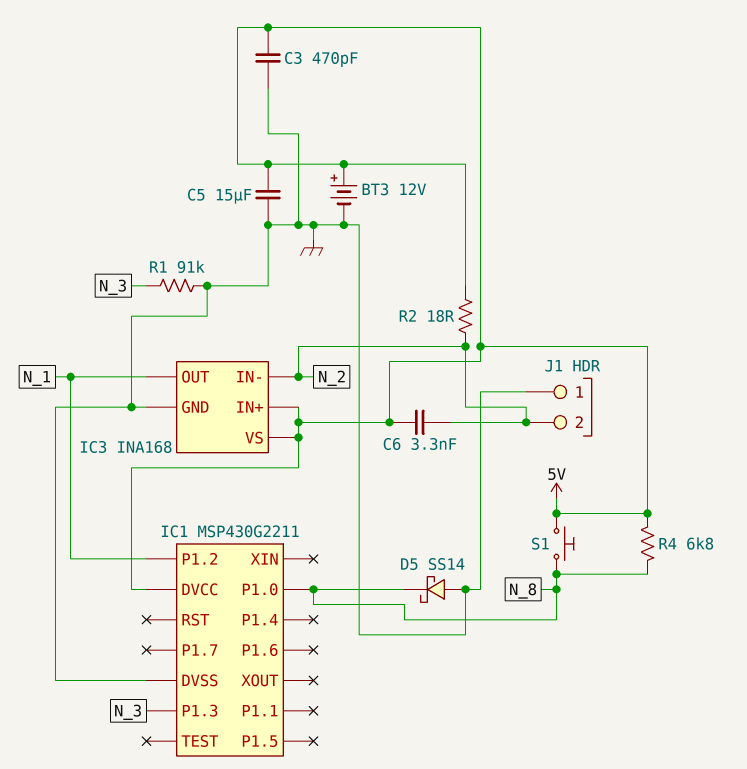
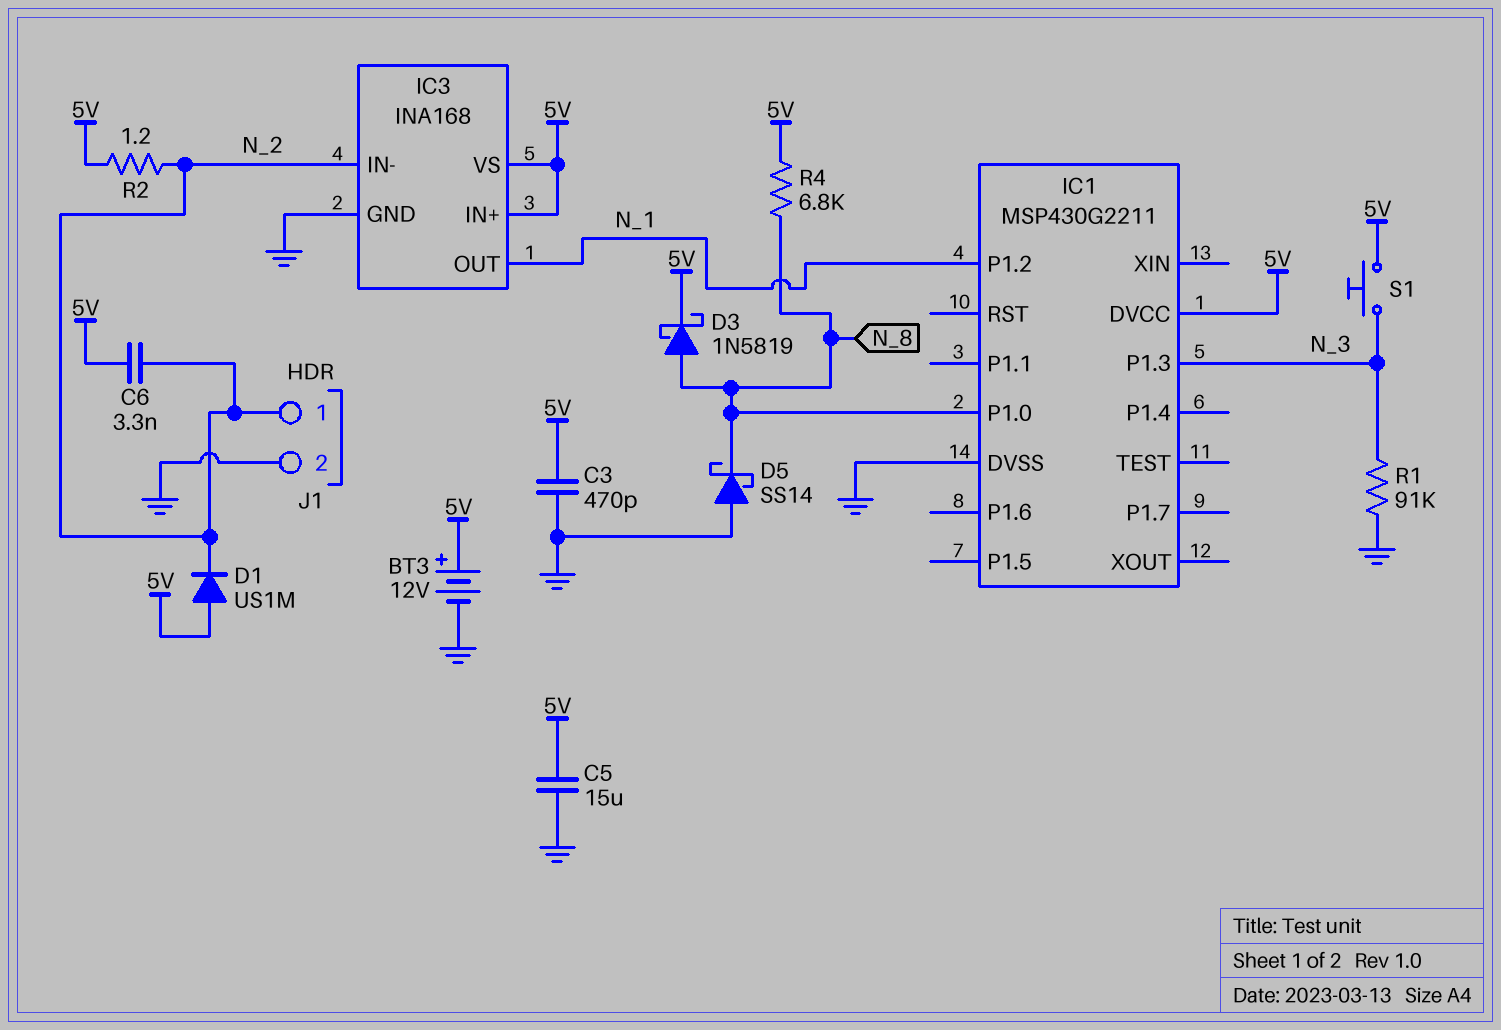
D1: none -> diode US1M (A 5V, K N_2)
D3: none -> schottky 1N5819 (A N_8, K 5V)
J1 pin 1: GND -> N_2
J1 pin 2: N_2 -> GND
R2: 18 (5V, N_2) -> 1.2 (5V, N_2)
S1: button (5V, N_8) -> button (5V, N_3)

